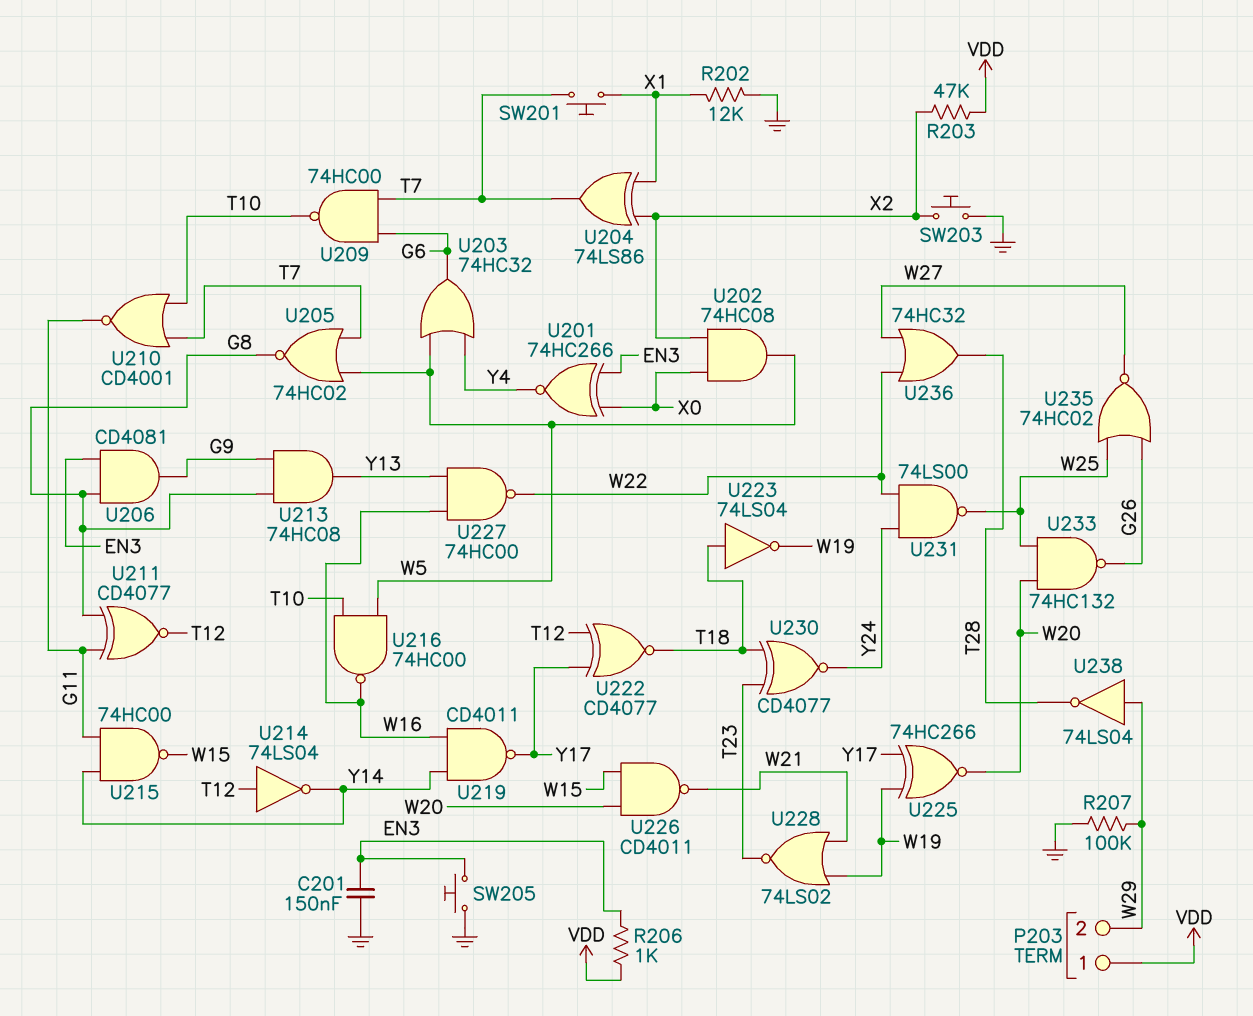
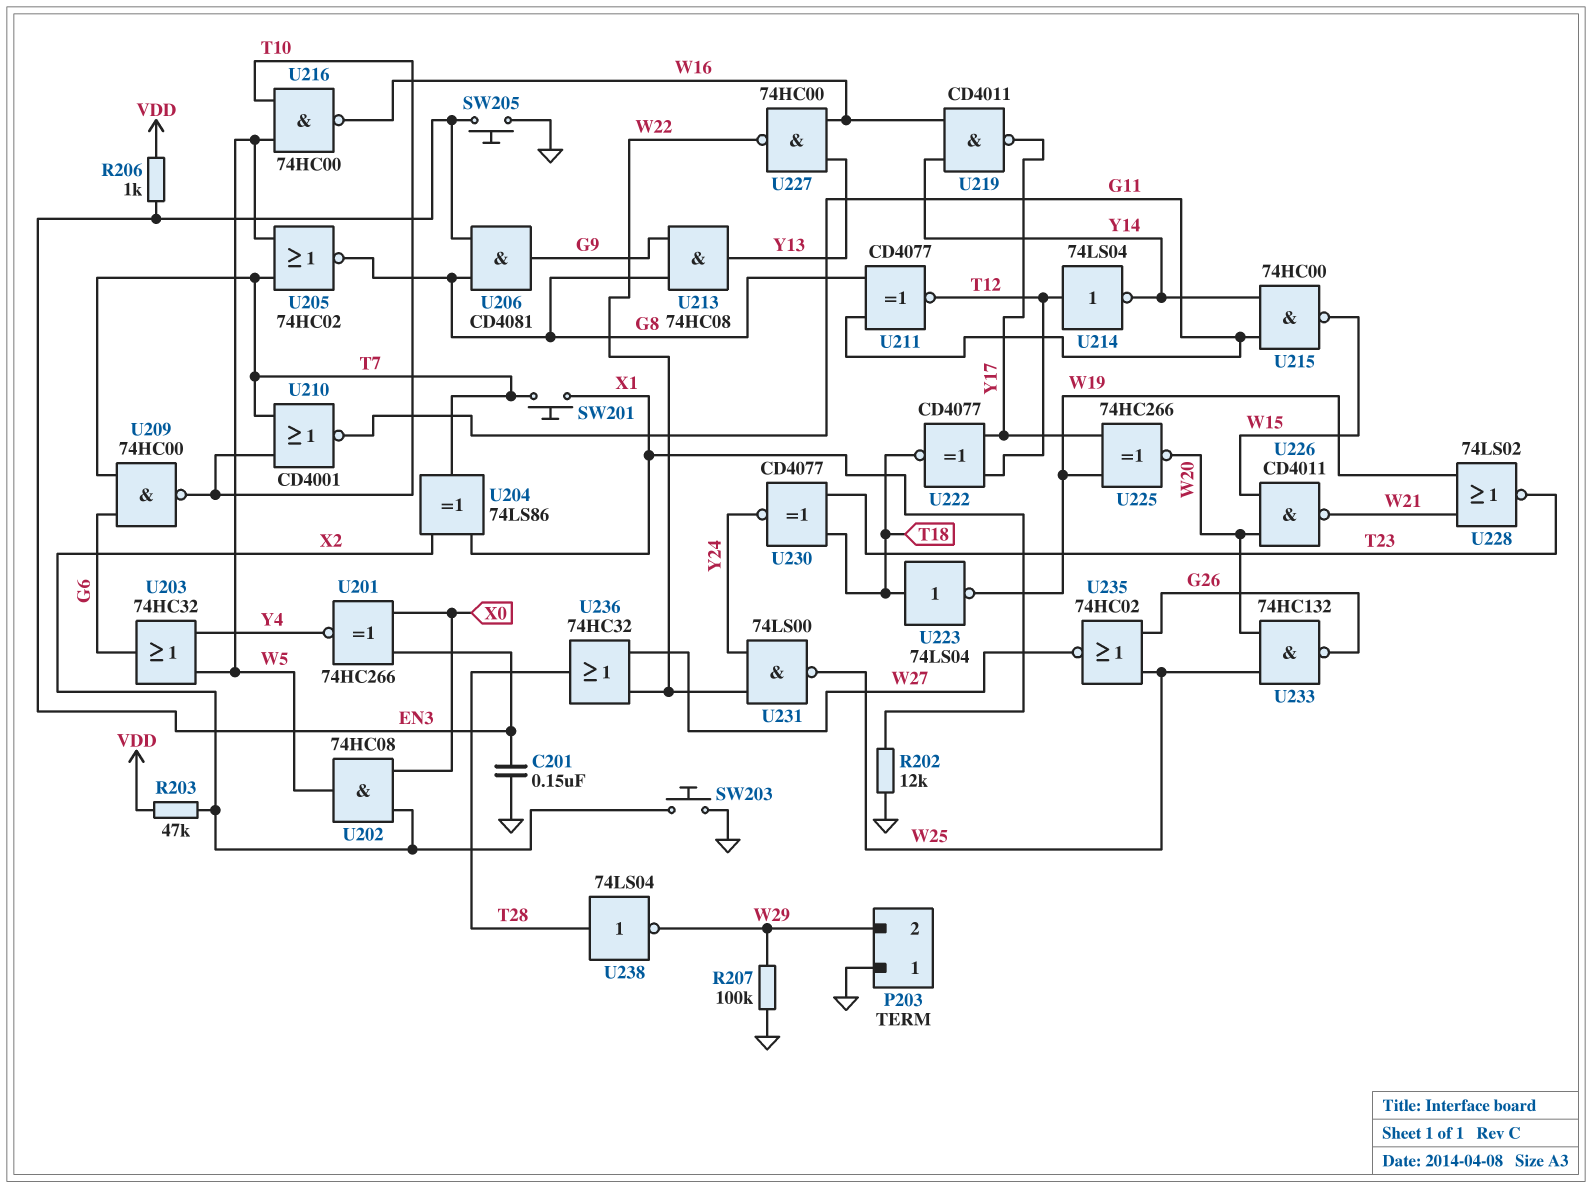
P203 pin 1: VDD -> GND
U238: NOT 74LS04 (in W29, out T28) -> NOT 74LS04 (in T28, out W29)

